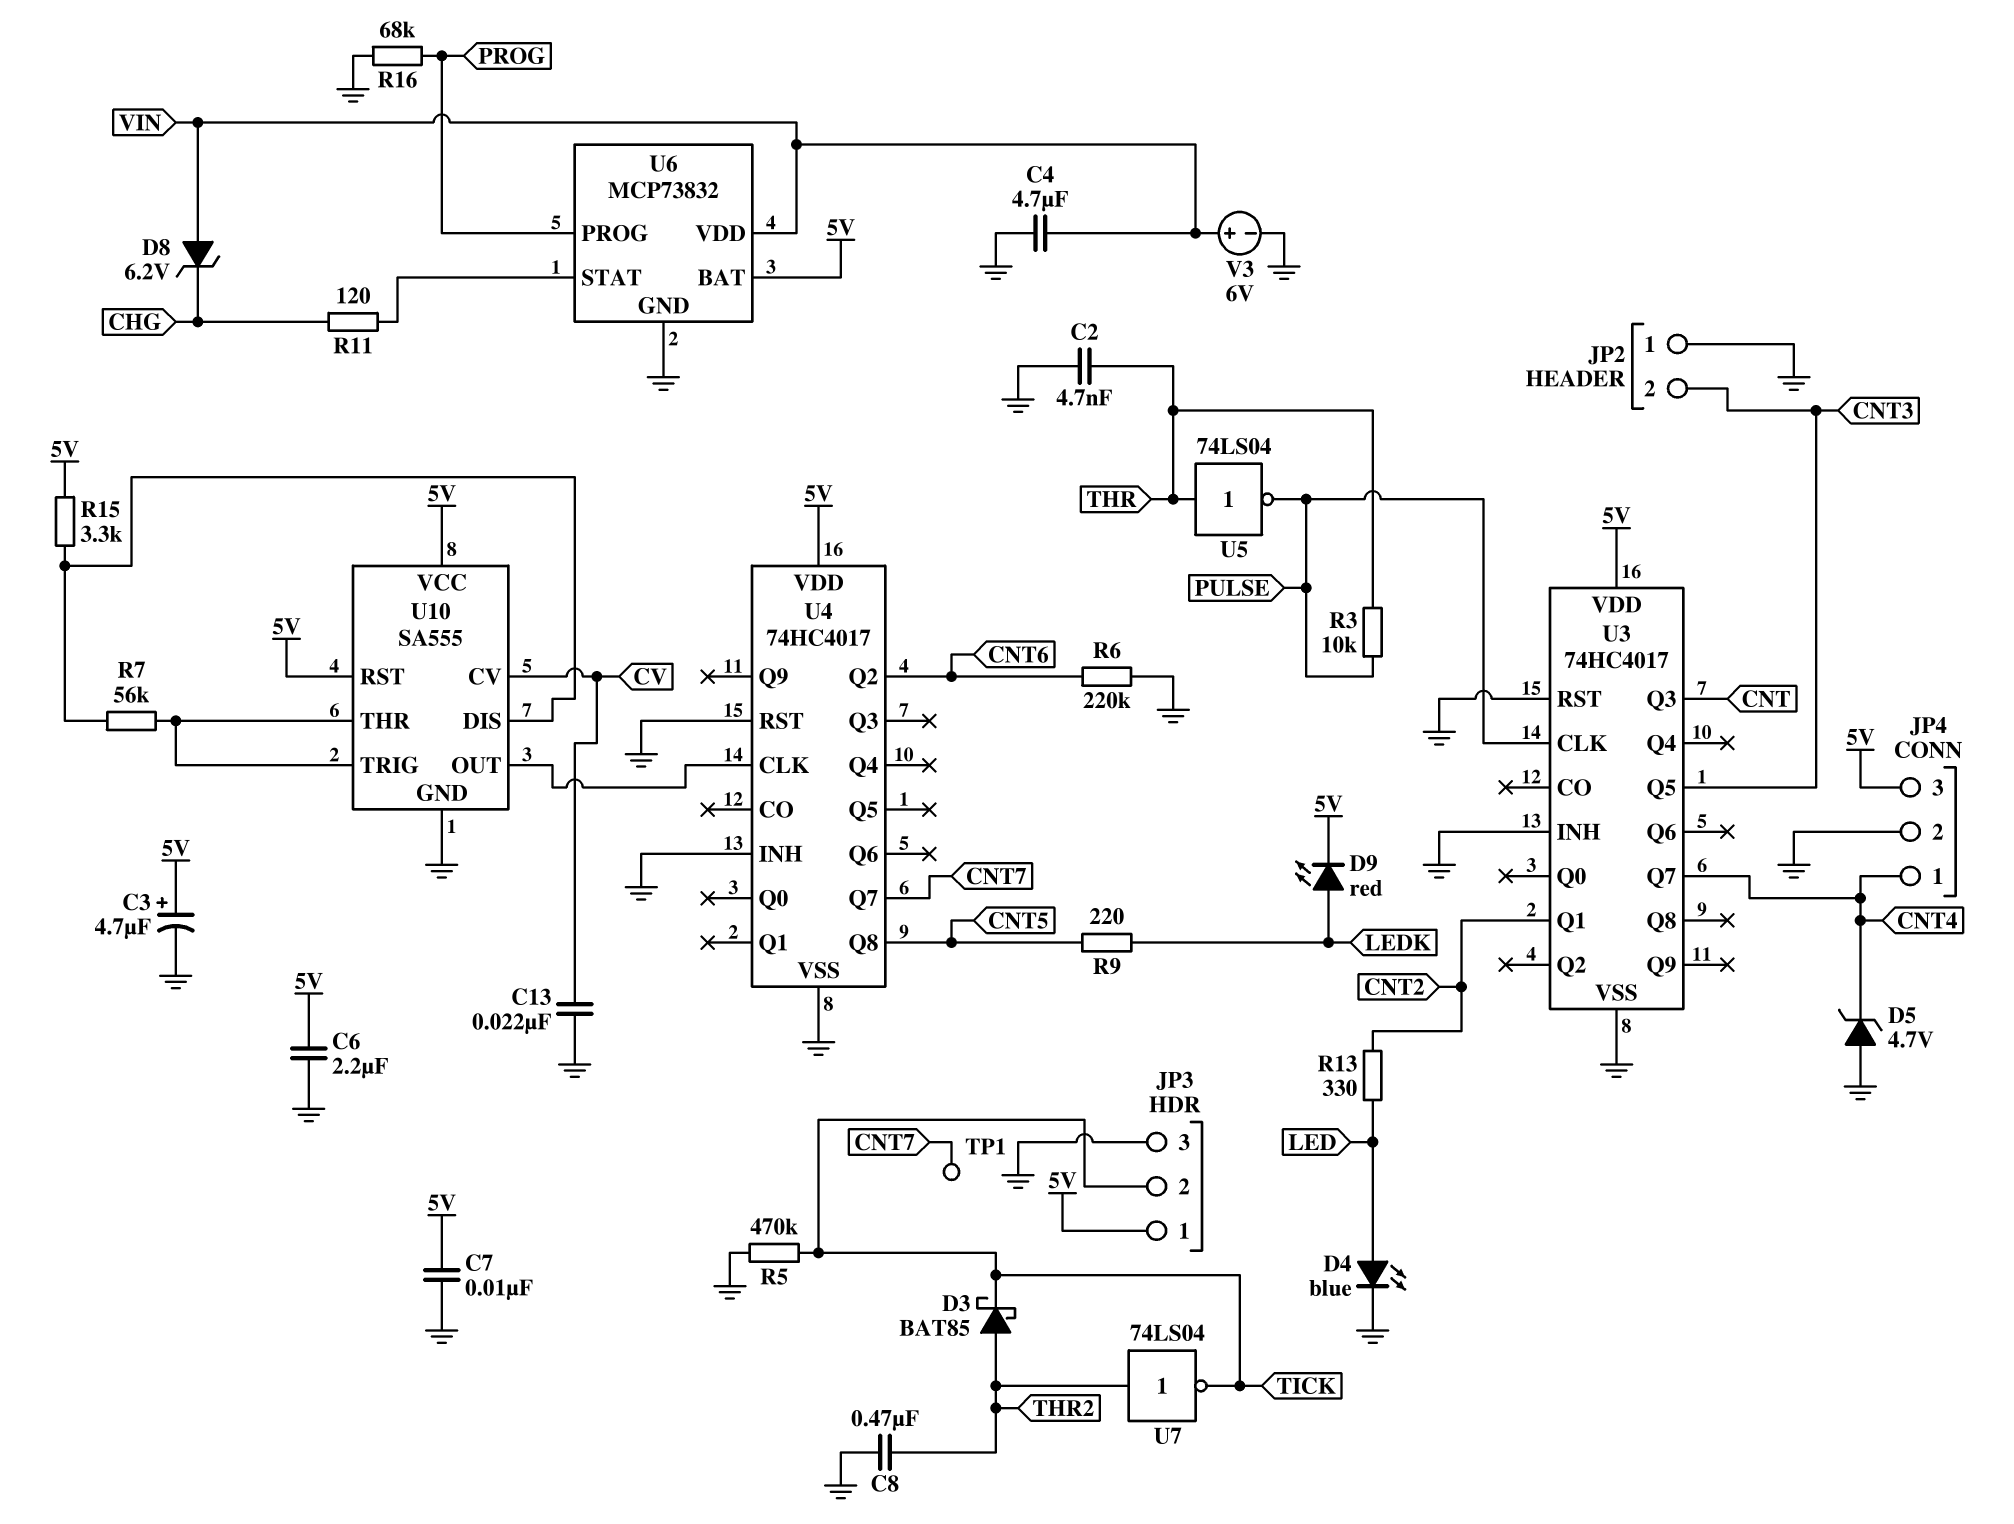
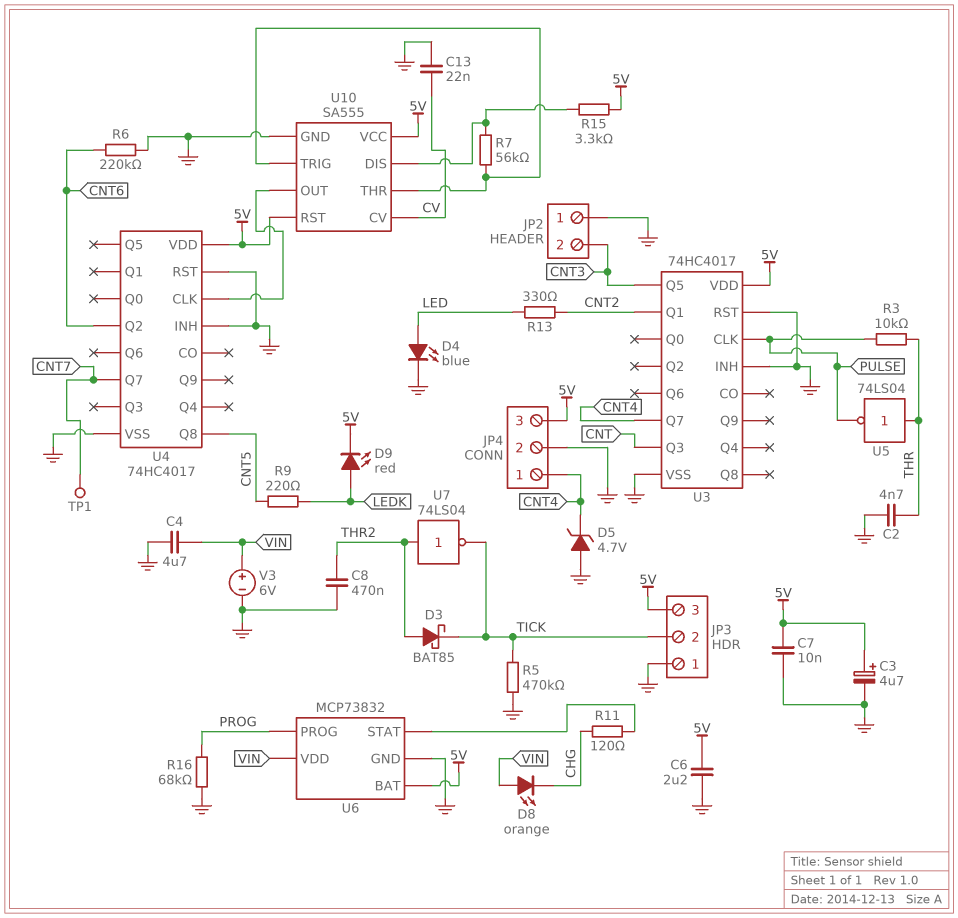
D8: zener 6.2V (A VIN, K CHG) -> LED orange (A VIN, K CHG)
JP3 pin 1: 5V -> GND
JP3 pin 3: GND -> 5V

